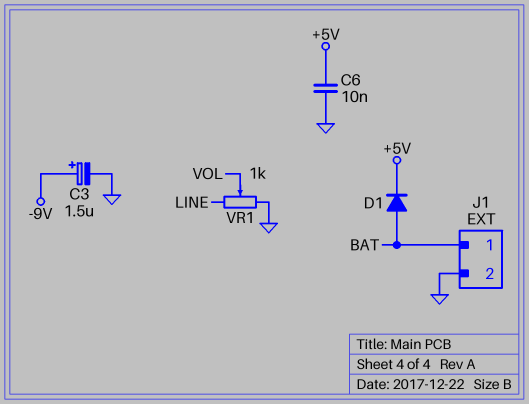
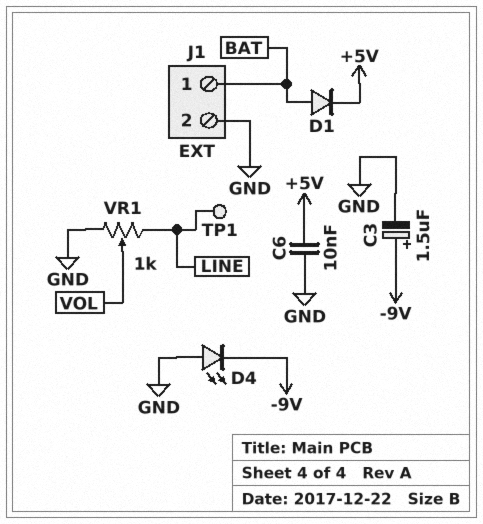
D4: none -> LED (A GND, K -9V)
TP1: none -> test point (LINE)

